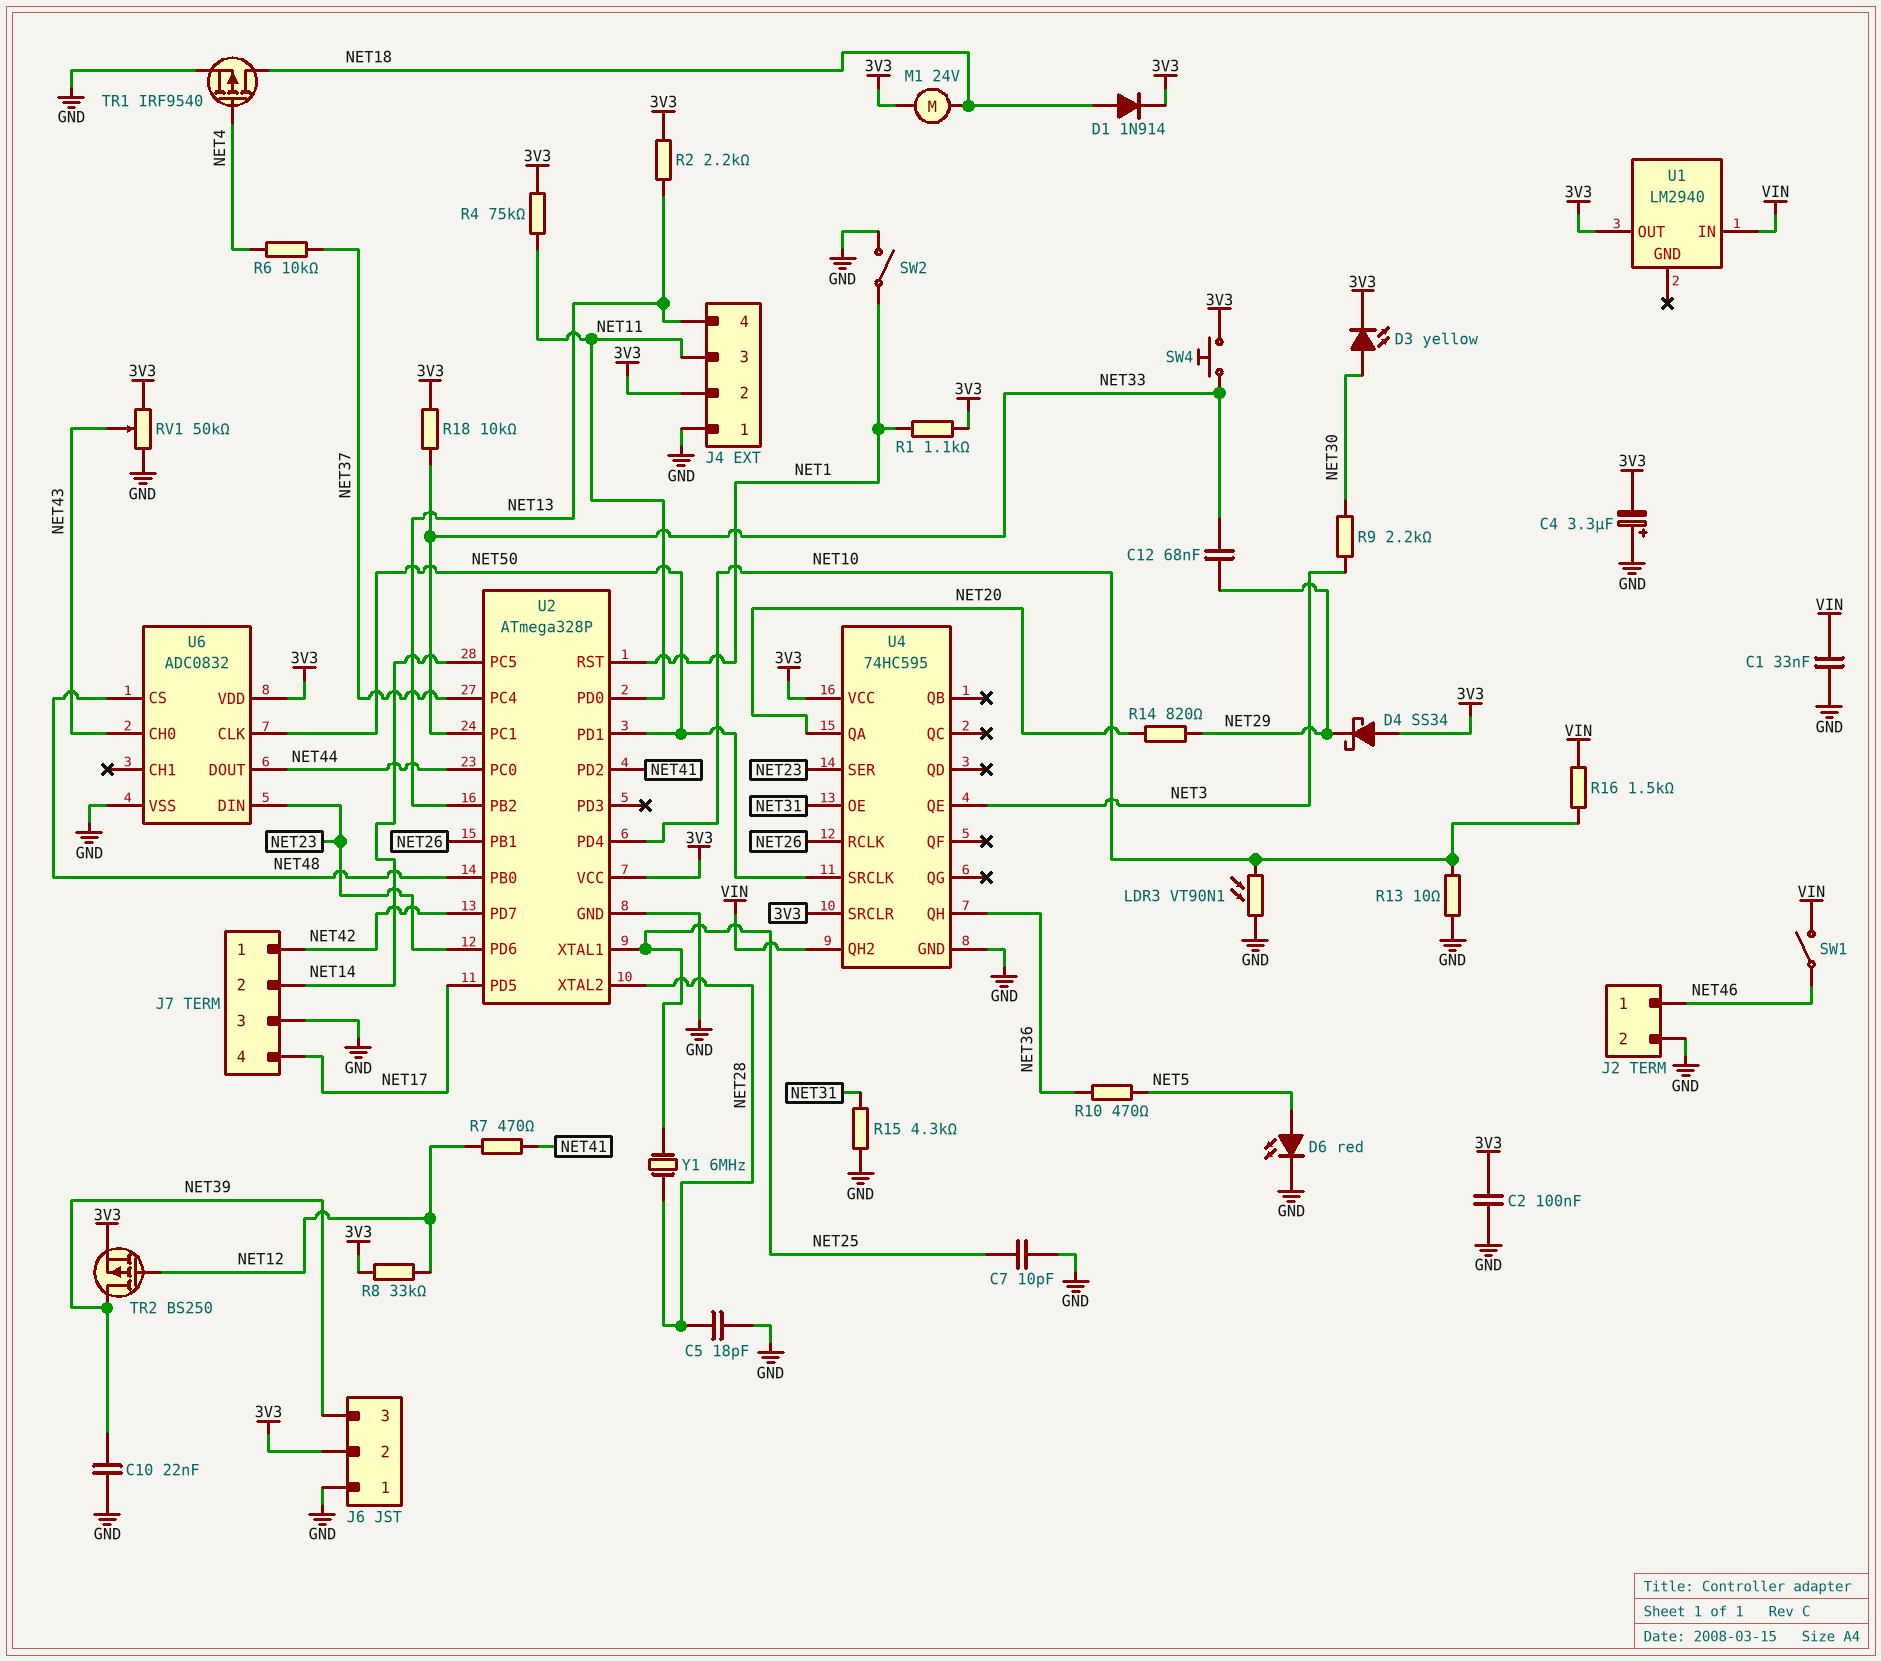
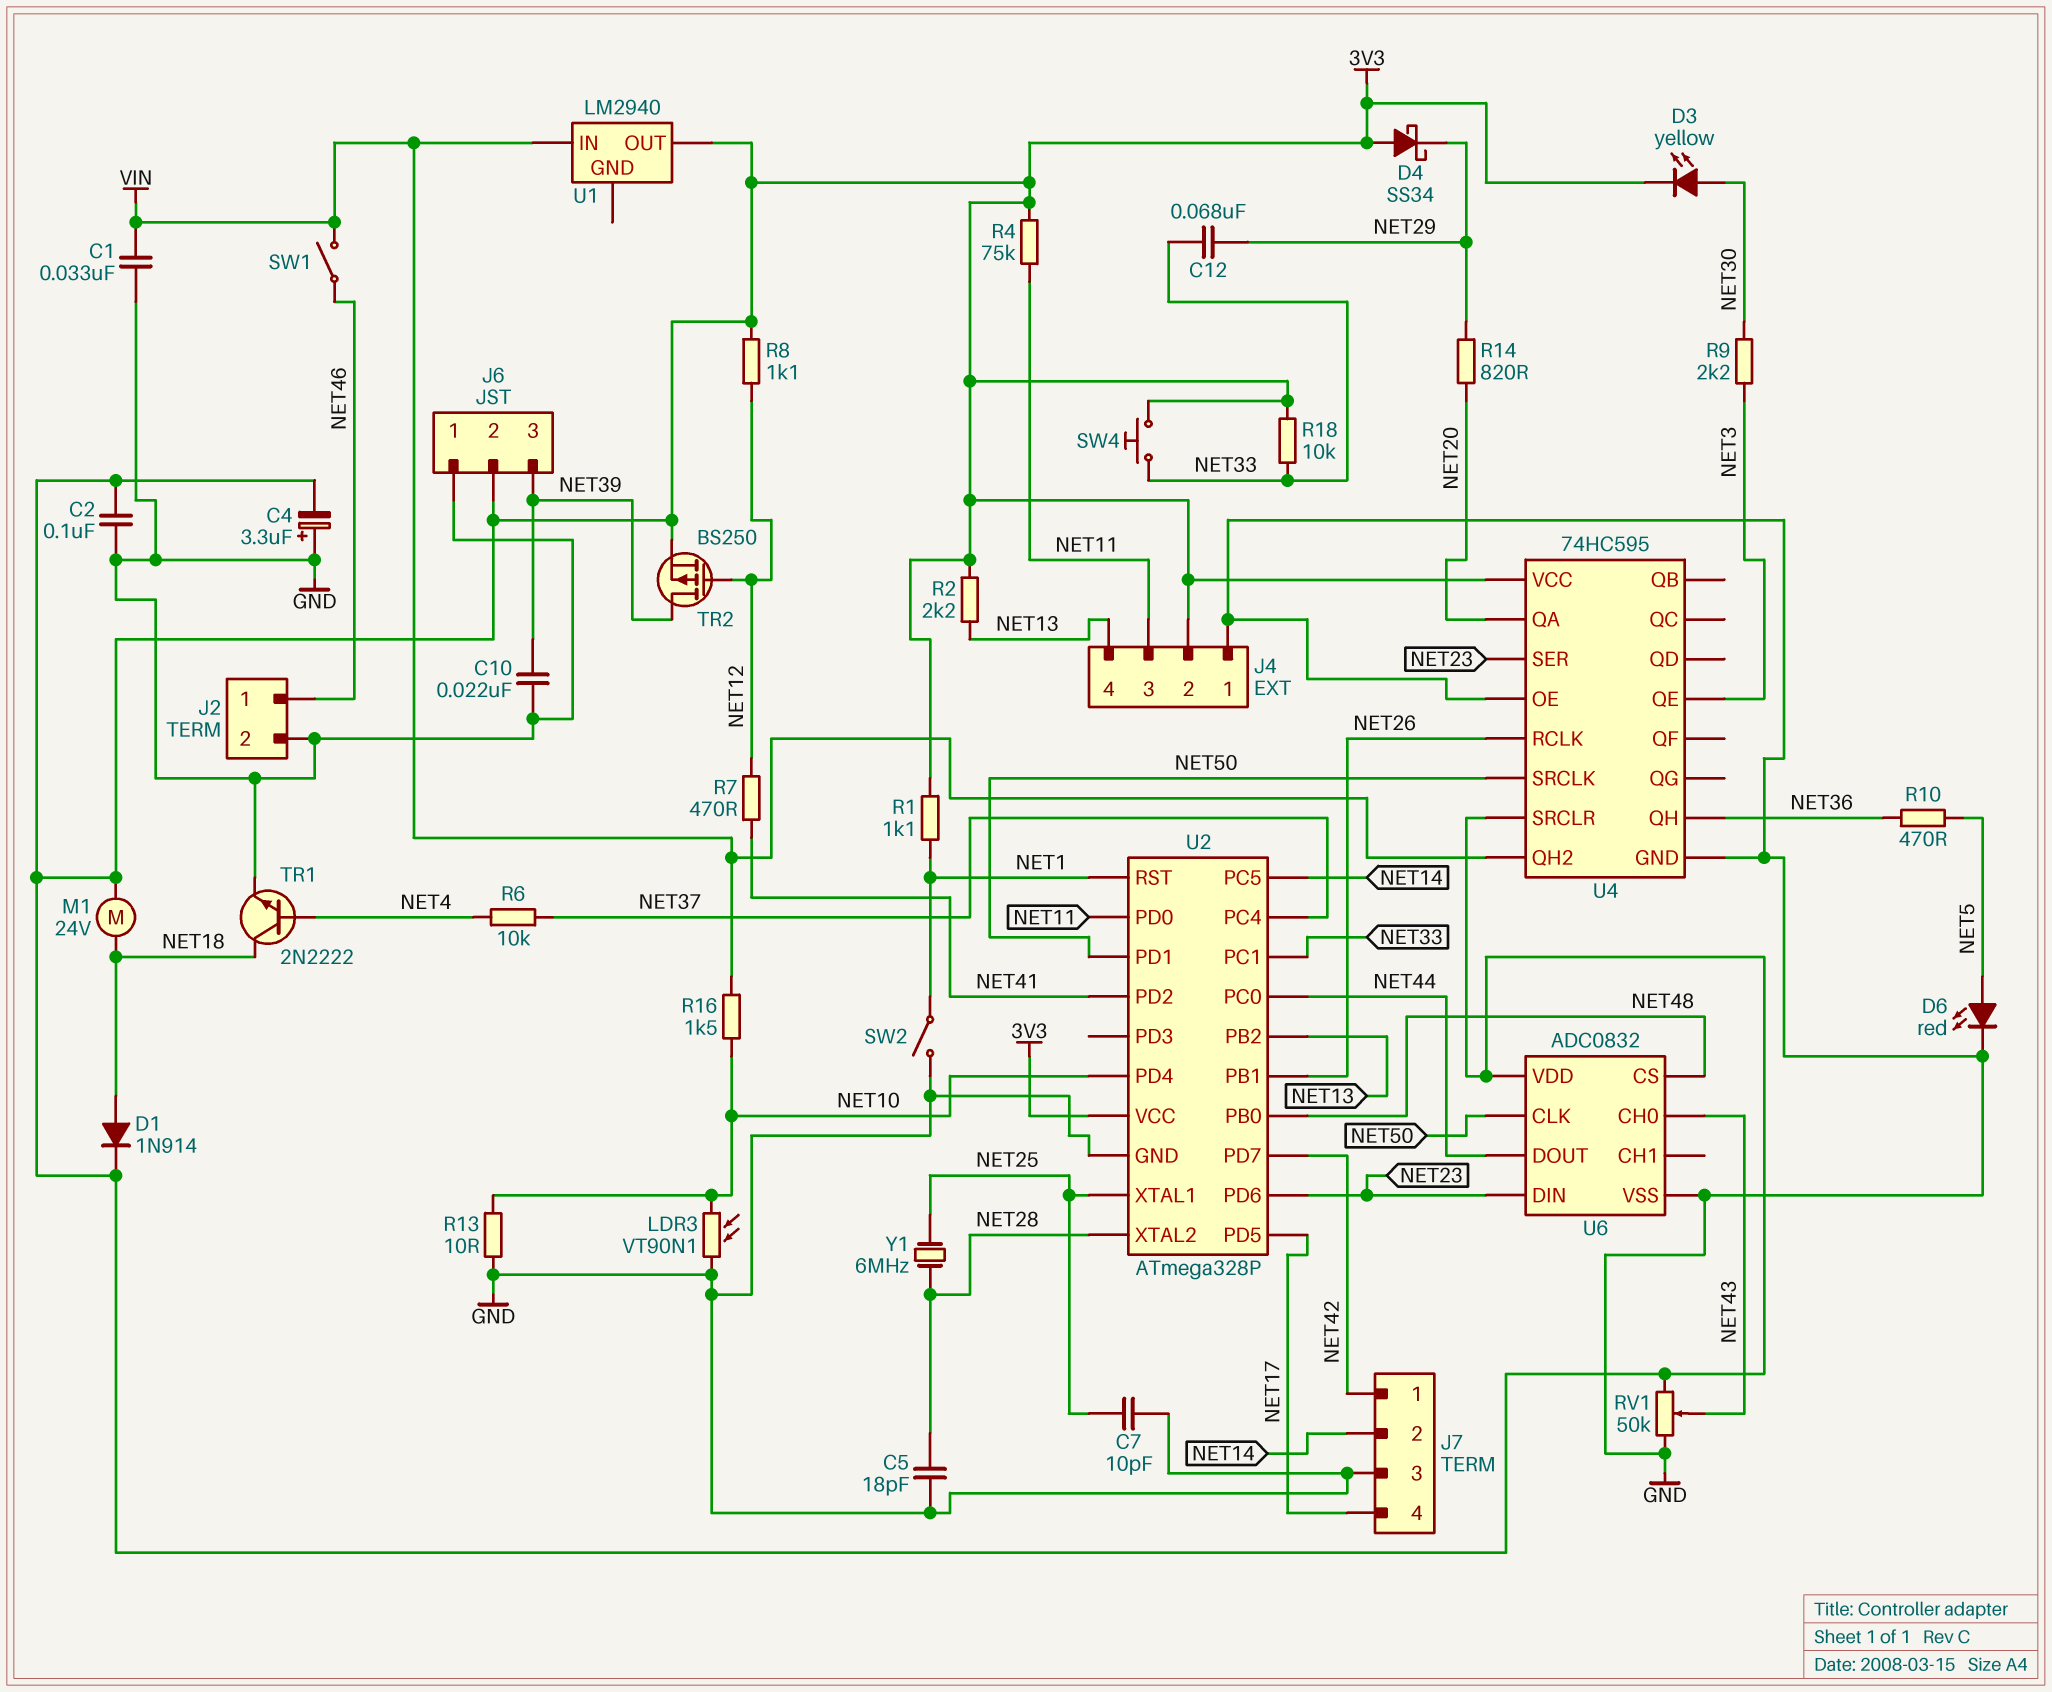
R8: 33k (3V3, NET12) -> 1.1k (3V3, NET12)
R15: 4.3k (GND, NET31) -> none
TR1: PMOS IRF9540 (G NET4, D NET18, S GND) -> NPN 2N2222 (B NET4, C NET18, E GND)
U4 pin OE: NET31 -> GND

